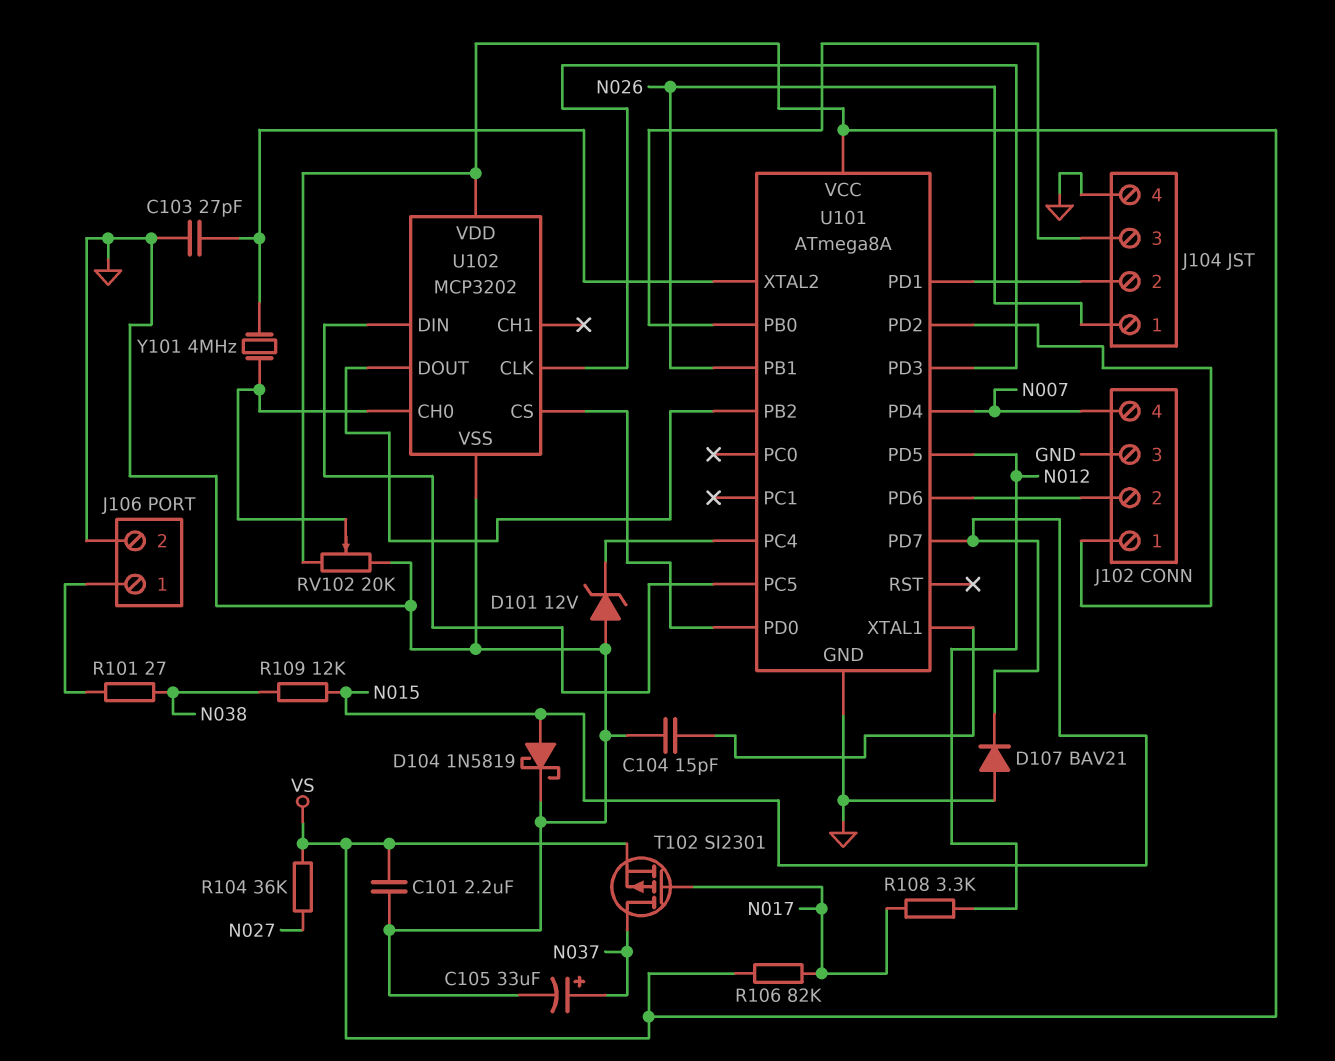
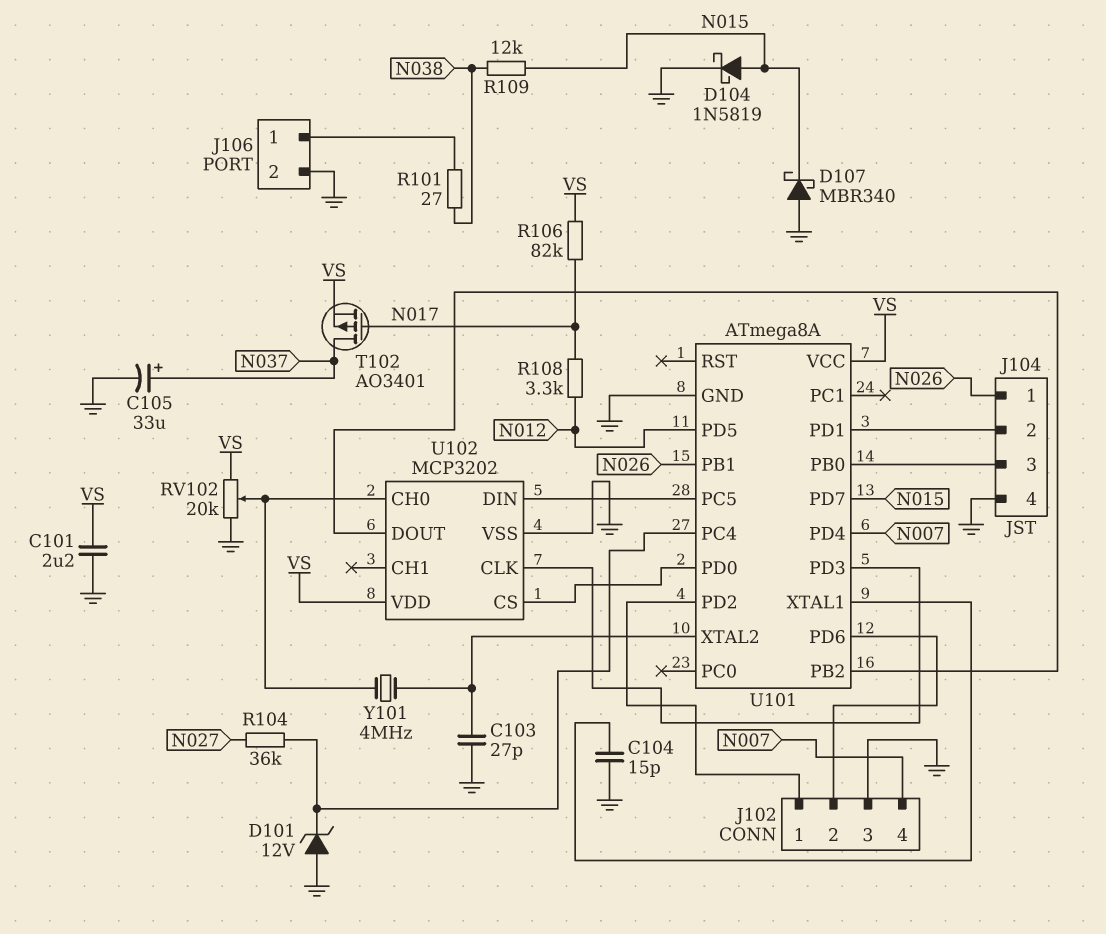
D107: diode BAV21 (A GND, K N015) -> schottky MBR340 (A GND, K N015)
R104: 36k (N027, VS) -> 36k (N027, U101/PC4)
T102: PMOS SI2301 (G N017, D N037, S VS) -> PMOS AO3401 (G N017, D N037, S VS)

